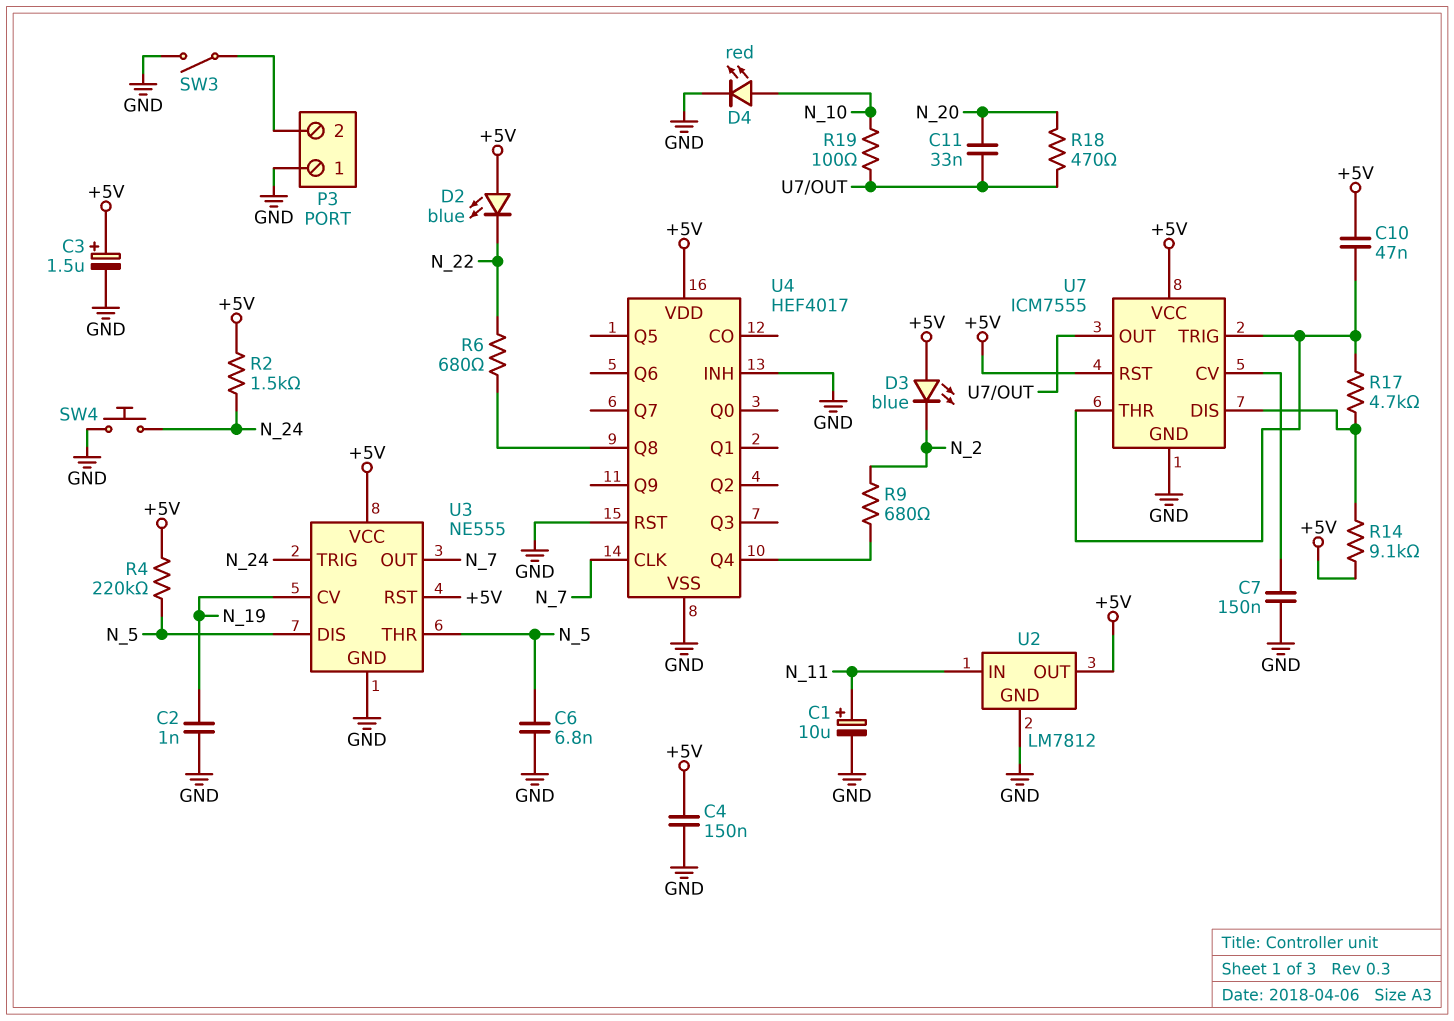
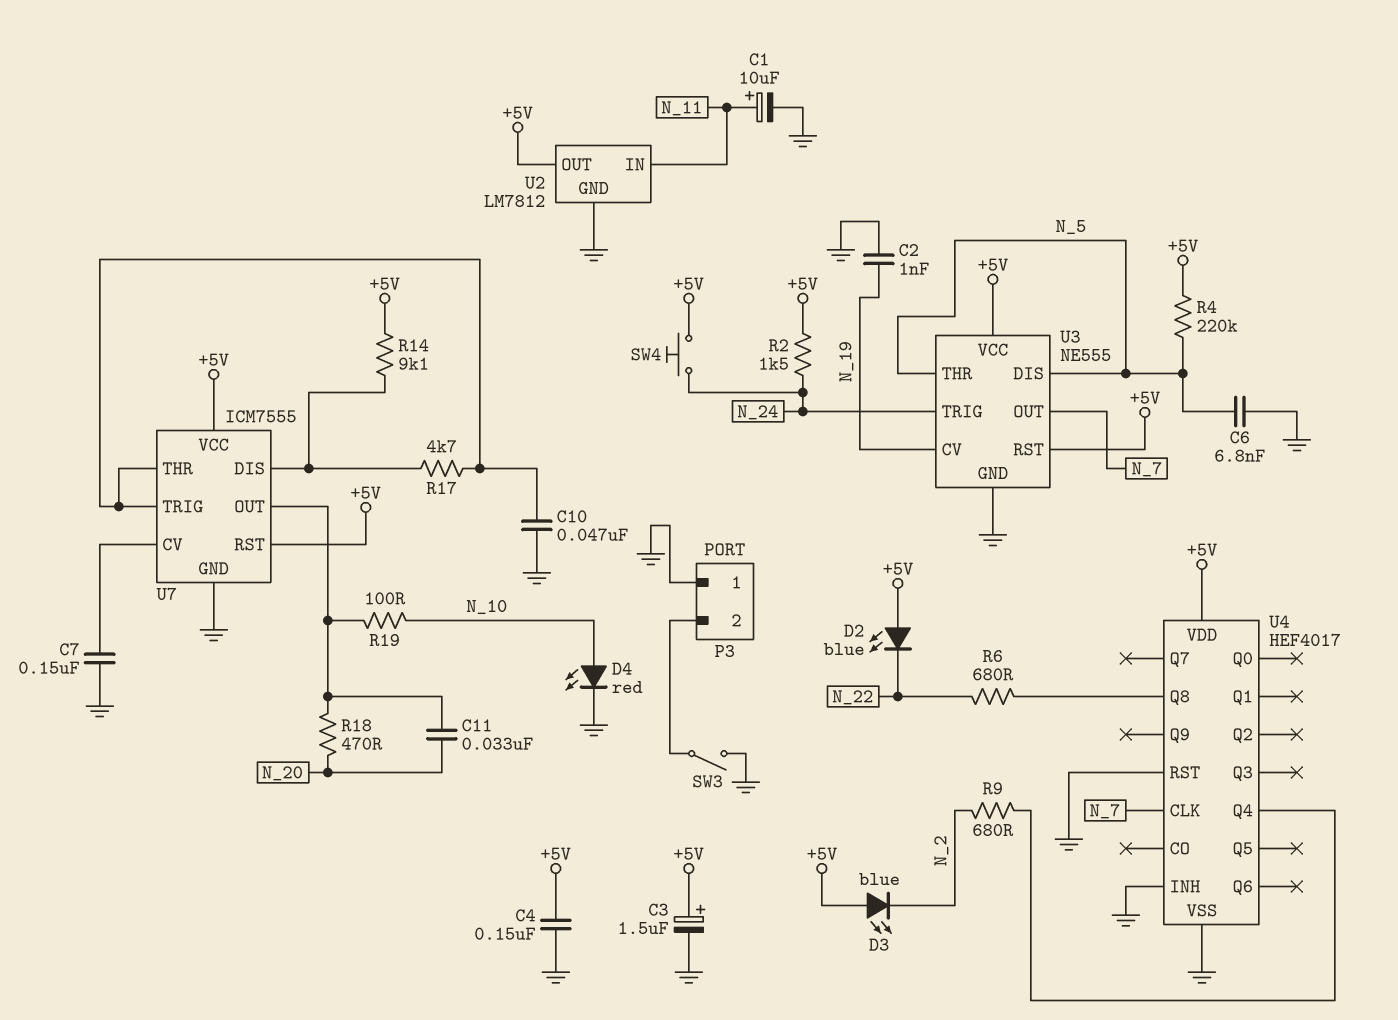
C10: 47nF (+5V, U7/THR) -> 47nF (GND, U7/THR)
SW4: button (GND, N_24) -> button (+5V, N_24)

